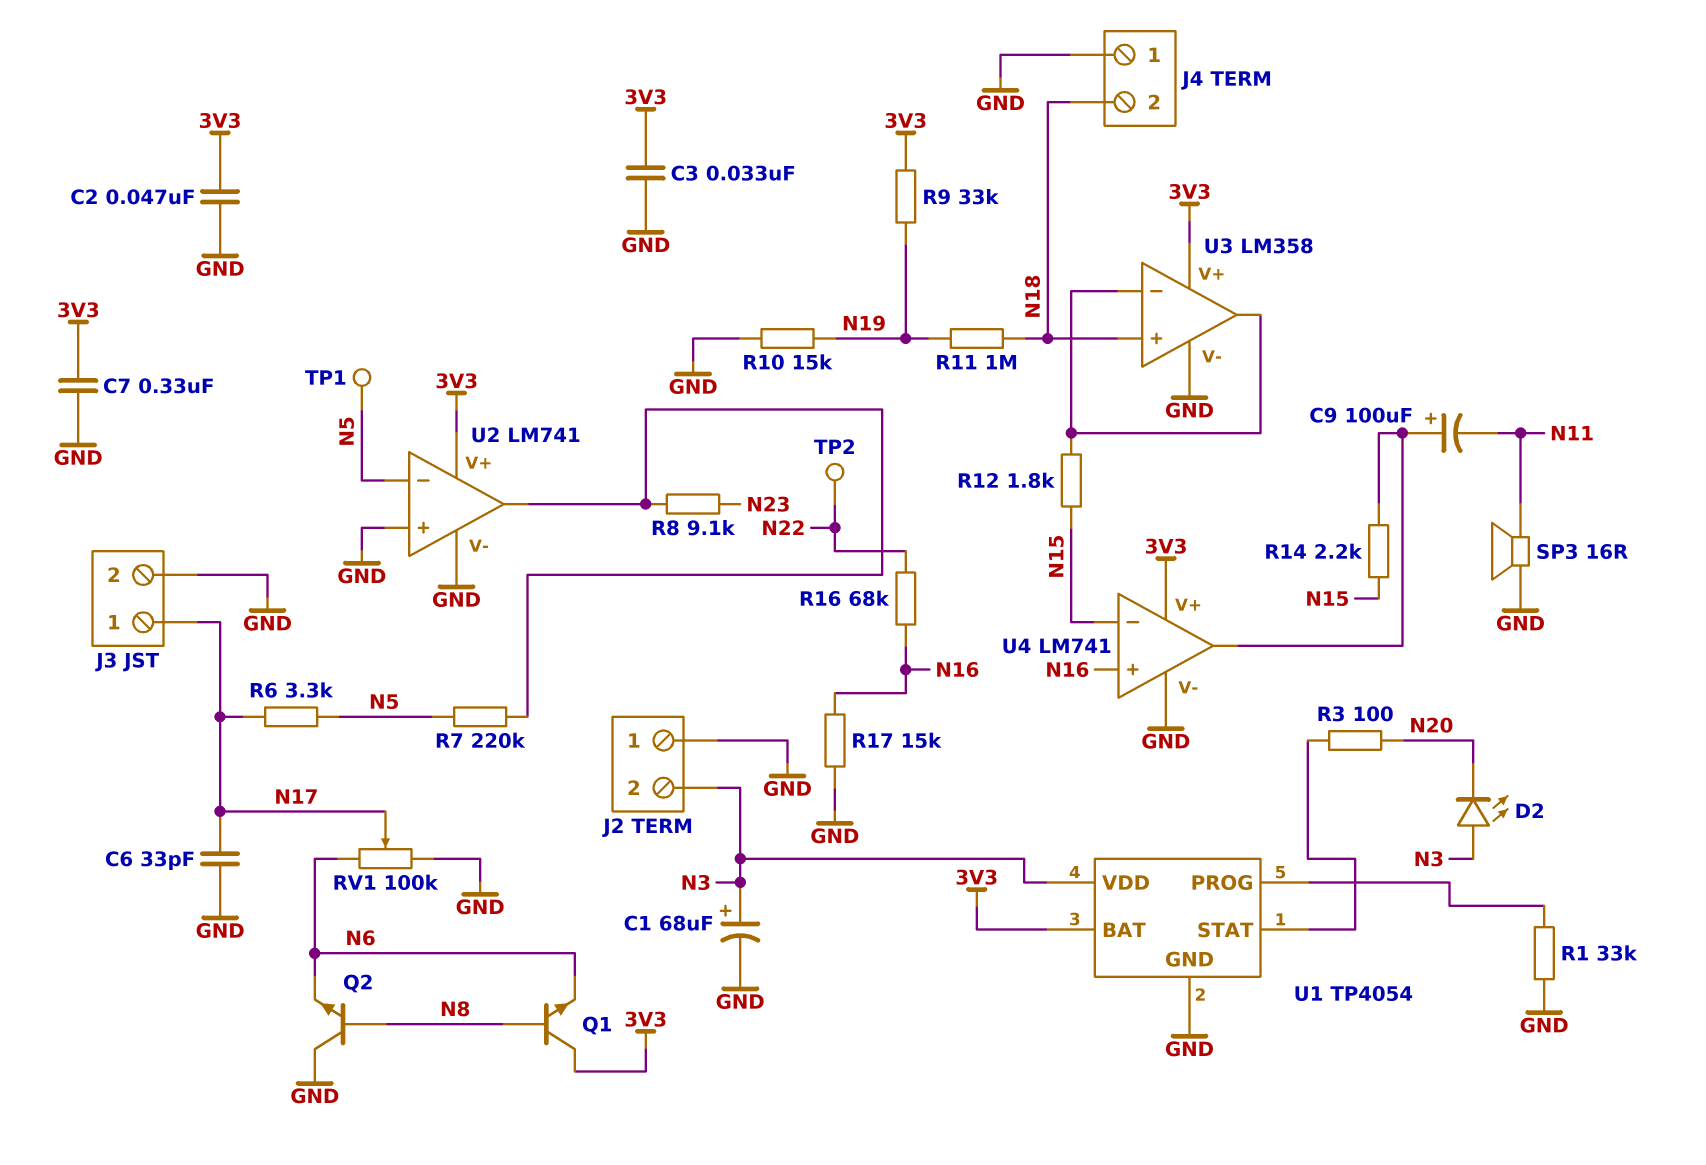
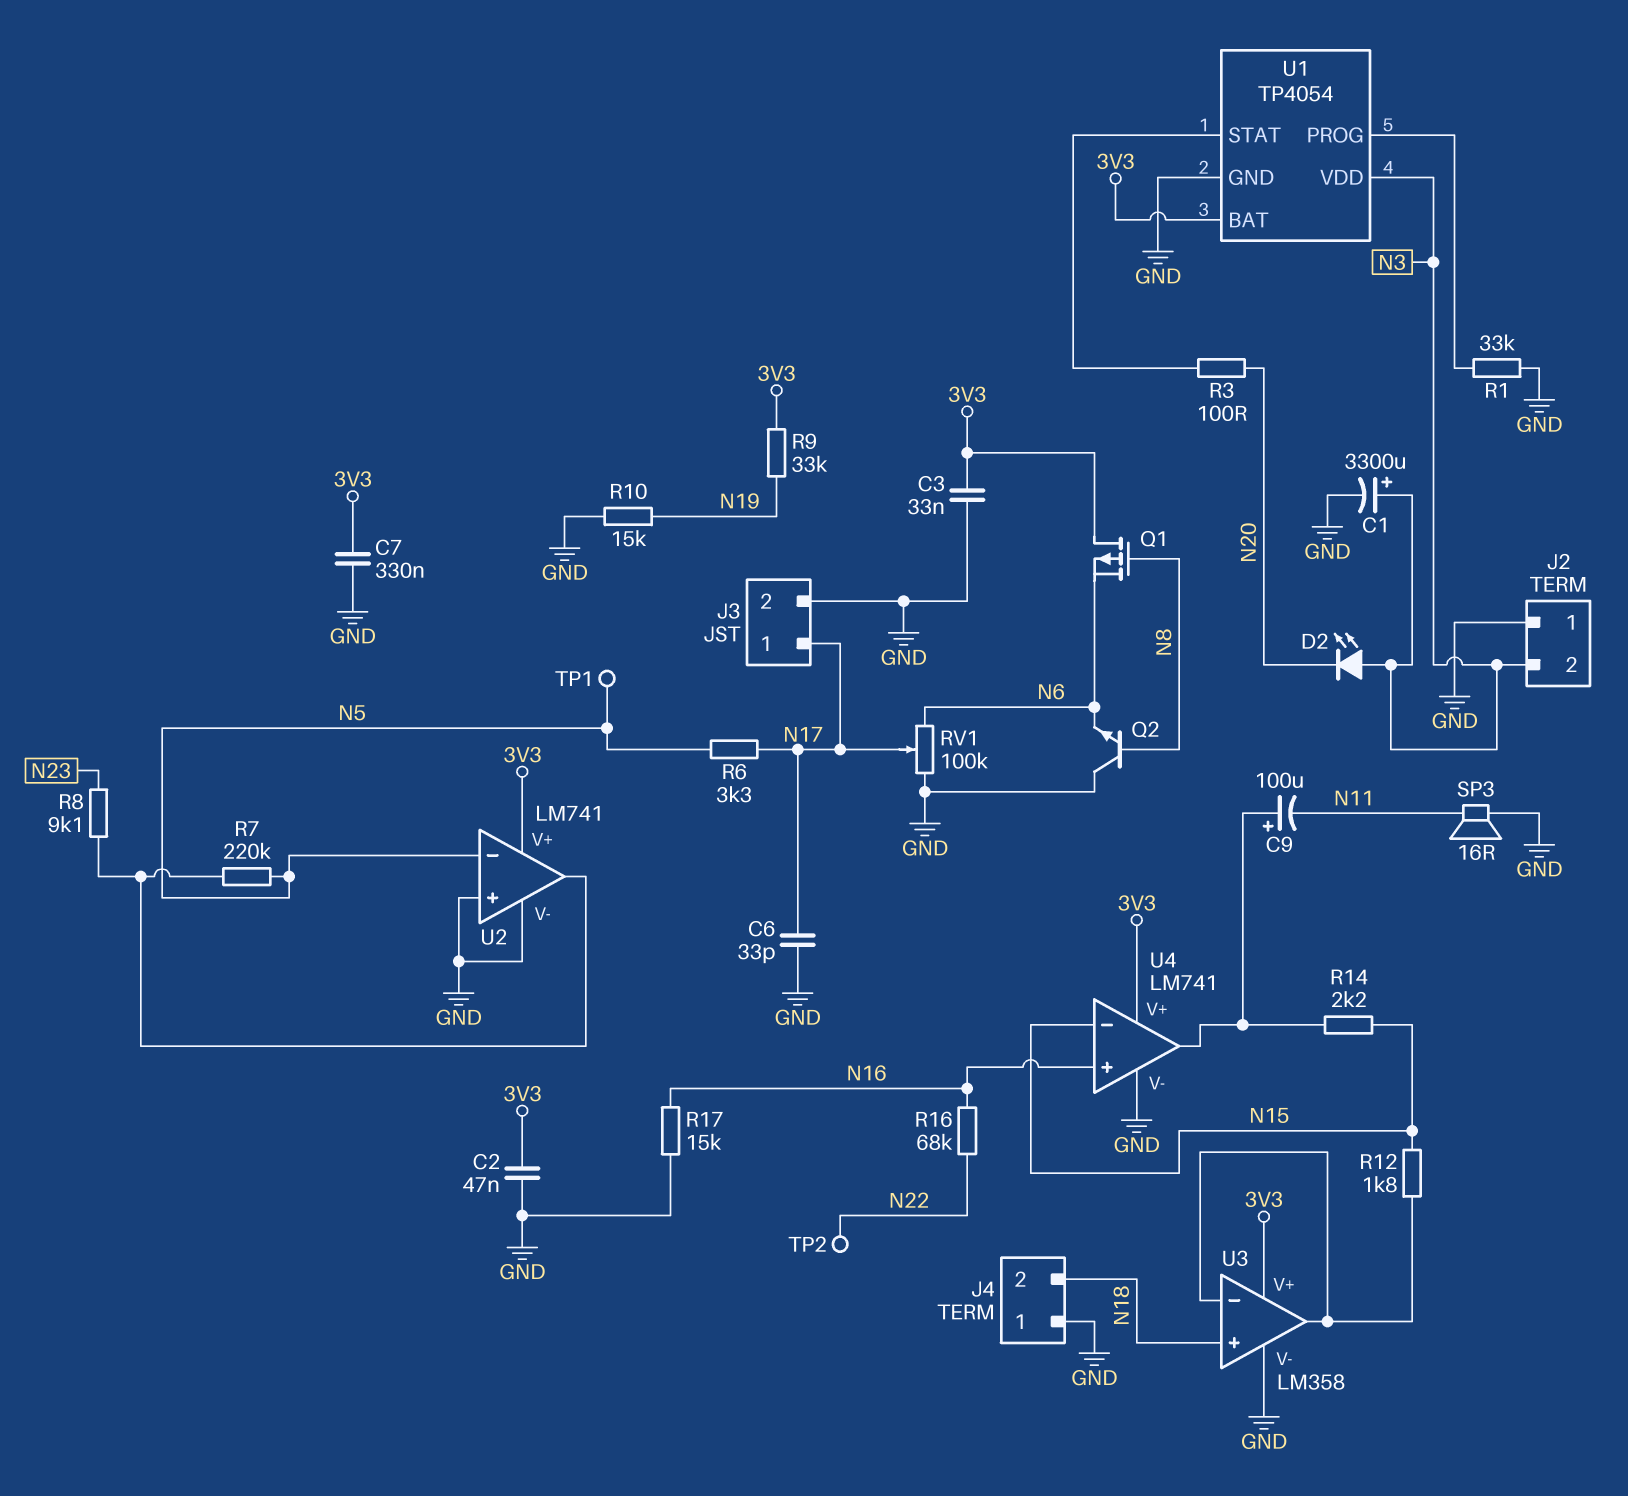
C1: 68uF (plus N3, minus GND) -> 3300uF (plus N3, minus GND)
Q1: NPN (B N8, C 3V3, E N6) -> PMOS (G N8, D 3V3, S N6)
R11: 1M (N18, N19) -> none

